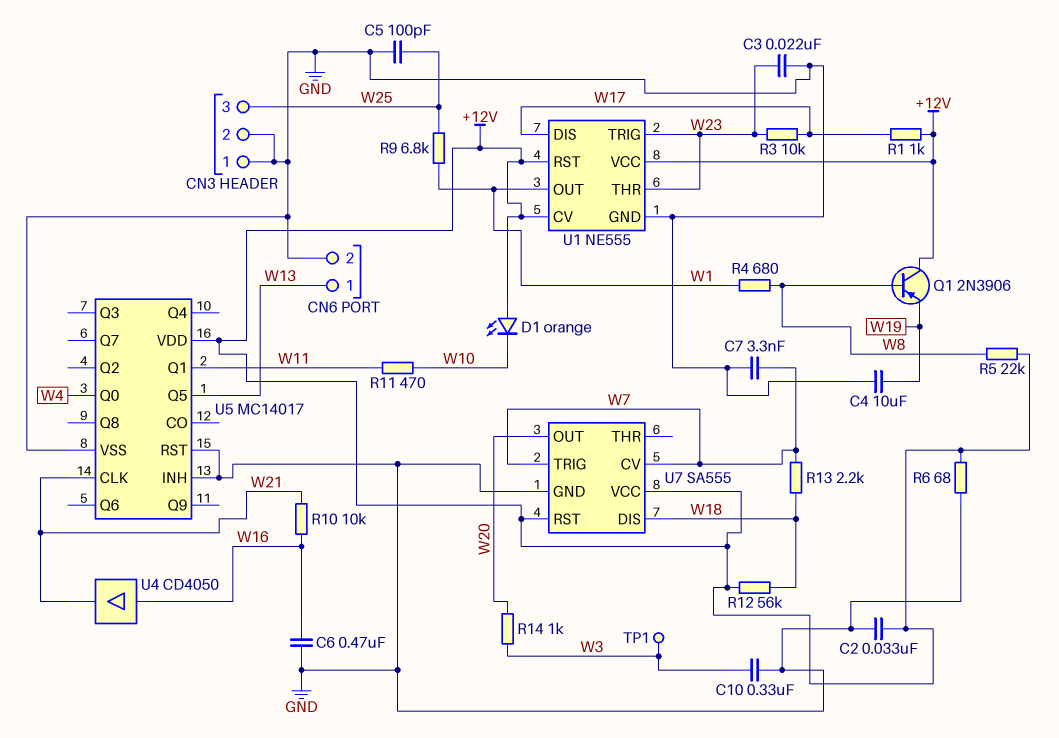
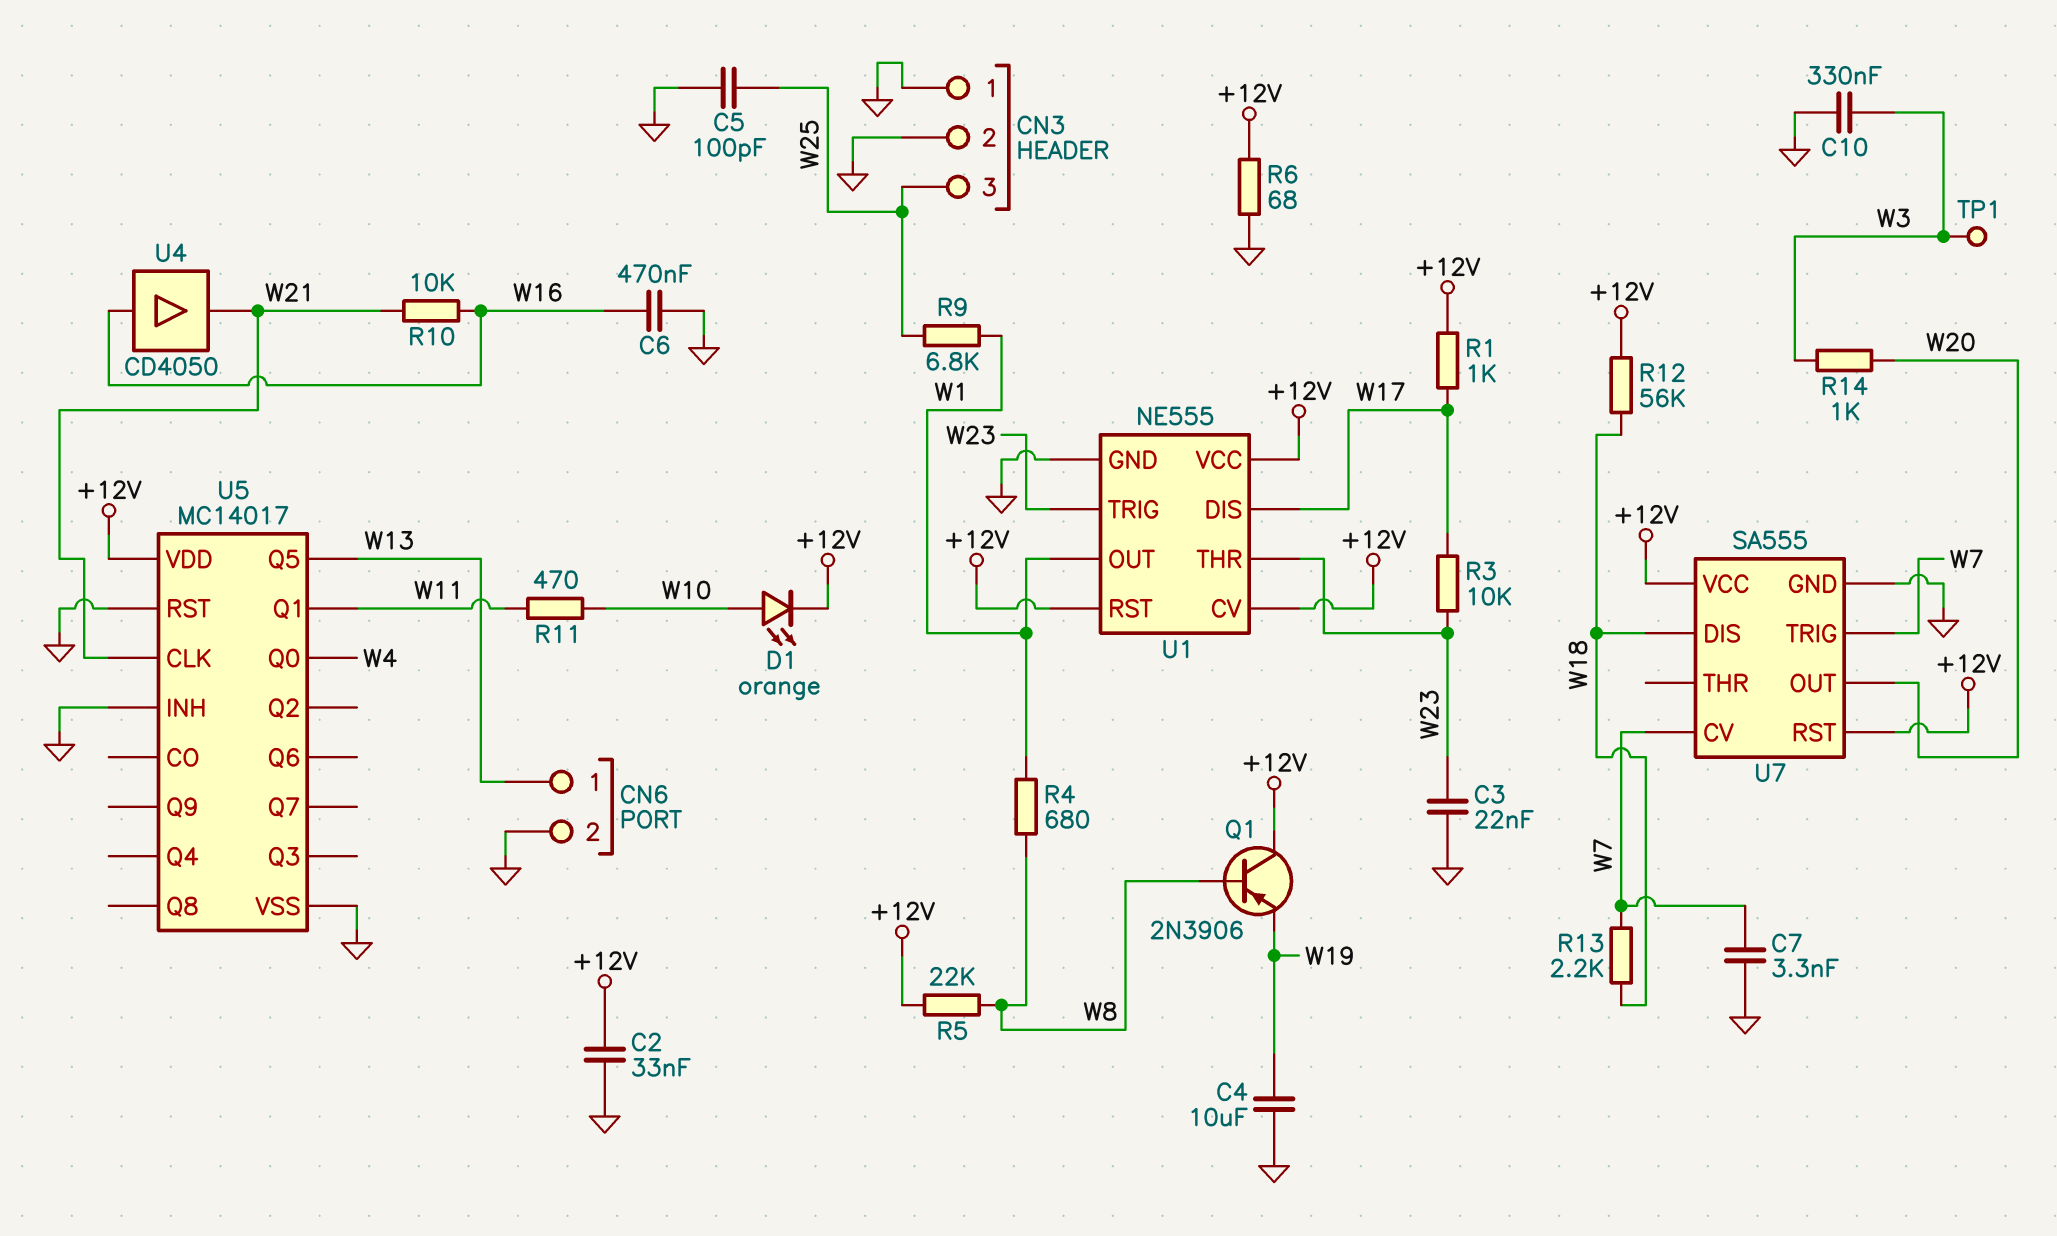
D1: LED orange (A +12V, K W10) -> LED orange (A W10, K +12V)

